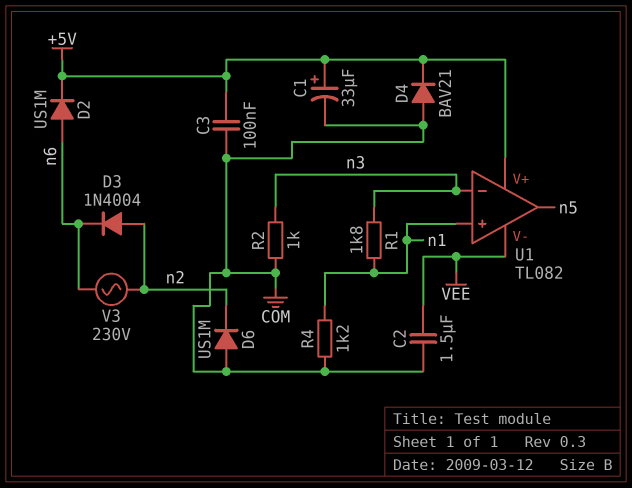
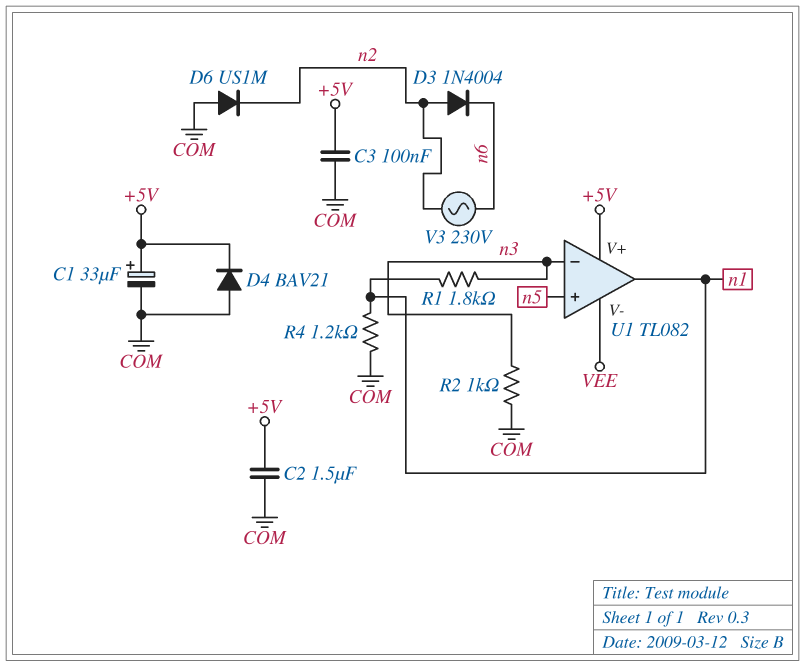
C2: 1.5uF (COM, VEE) -> 1.5uF (+5V, COM)
D2: diode US1M (A n6, K +5V) -> none
U1 pin in+: n1 -> n5
U1 pin out: n5 -> n1

